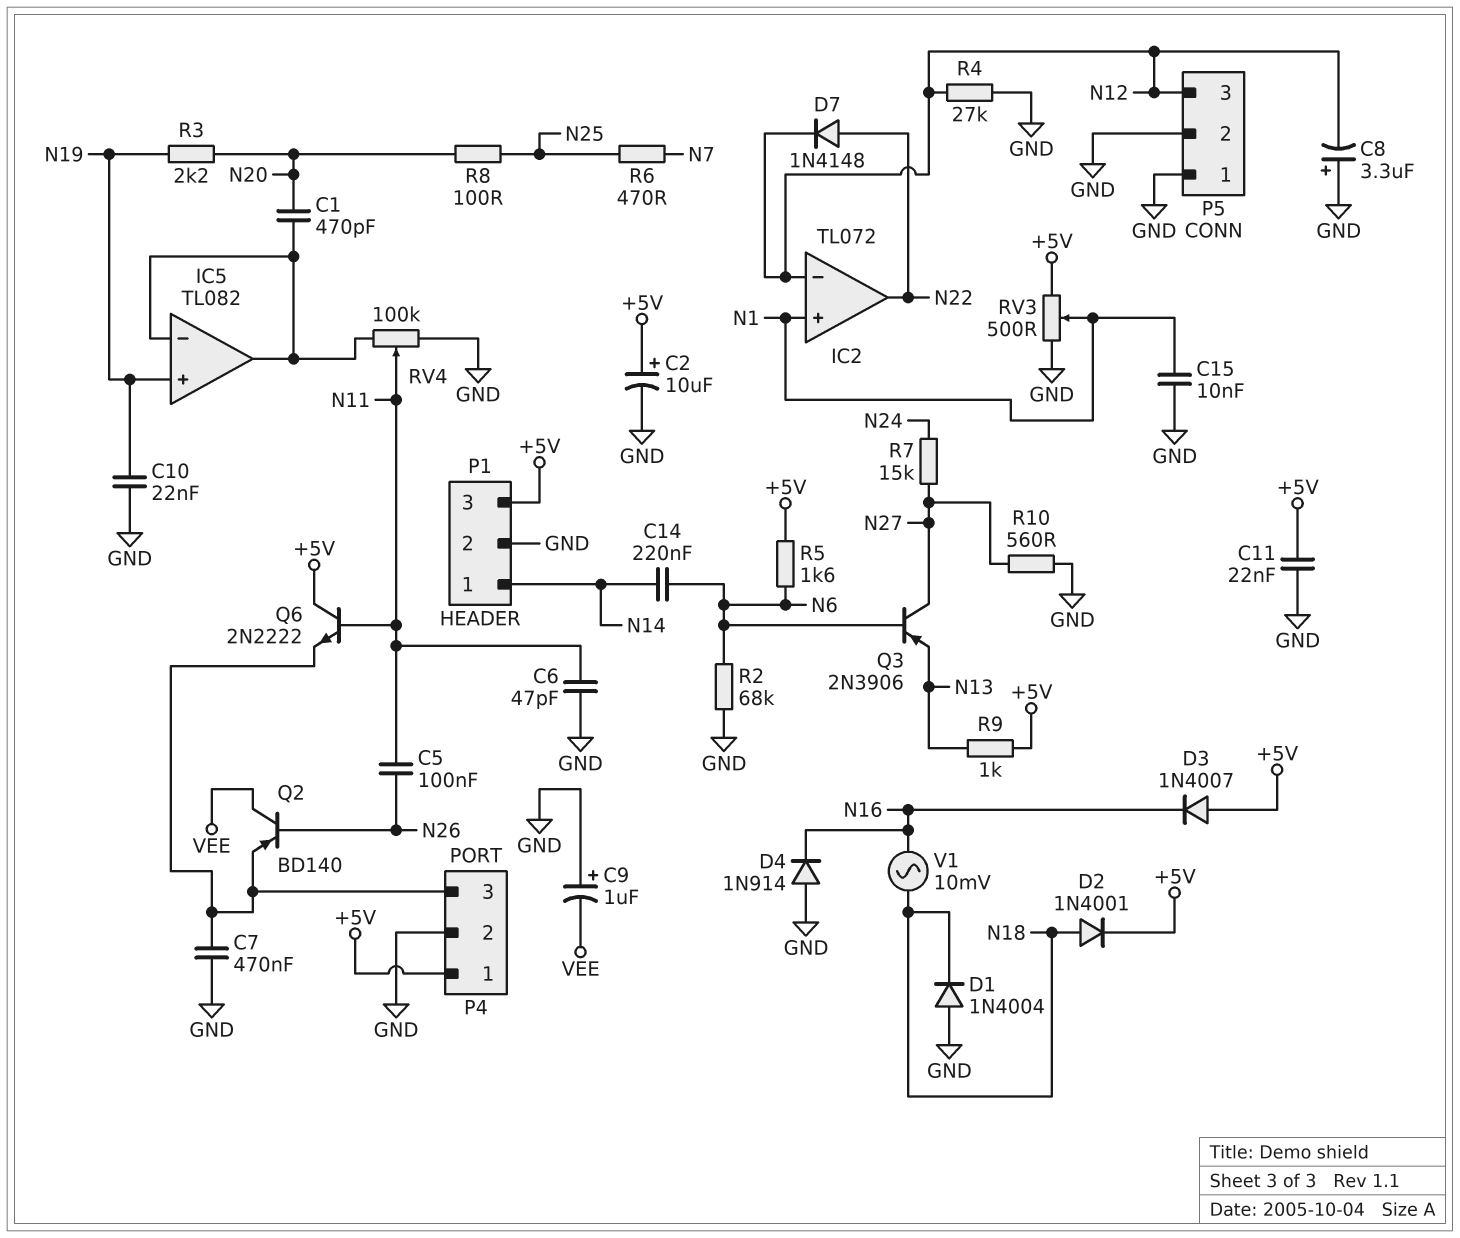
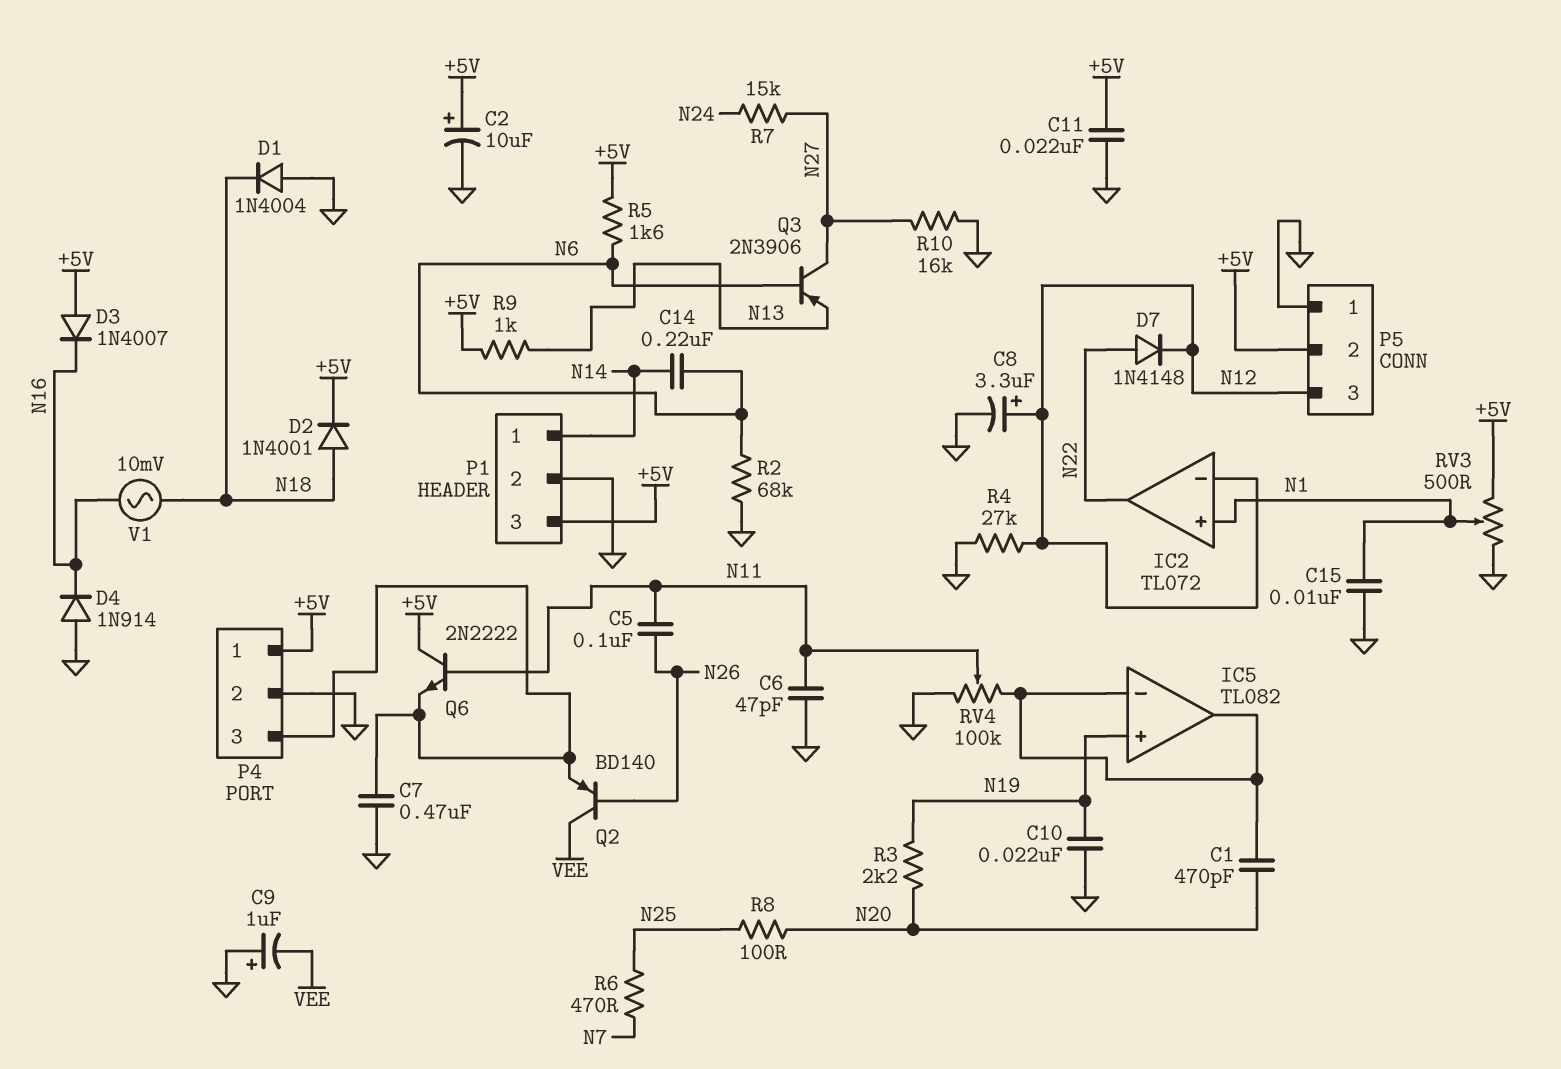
C8: 3.3uF (plus GND, minus N12) -> 3.3uF (plus N12, minus GND)
P5 pin 2: GND -> +5V
R10: 560 (GND, N27) -> 16k (GND, N27)

